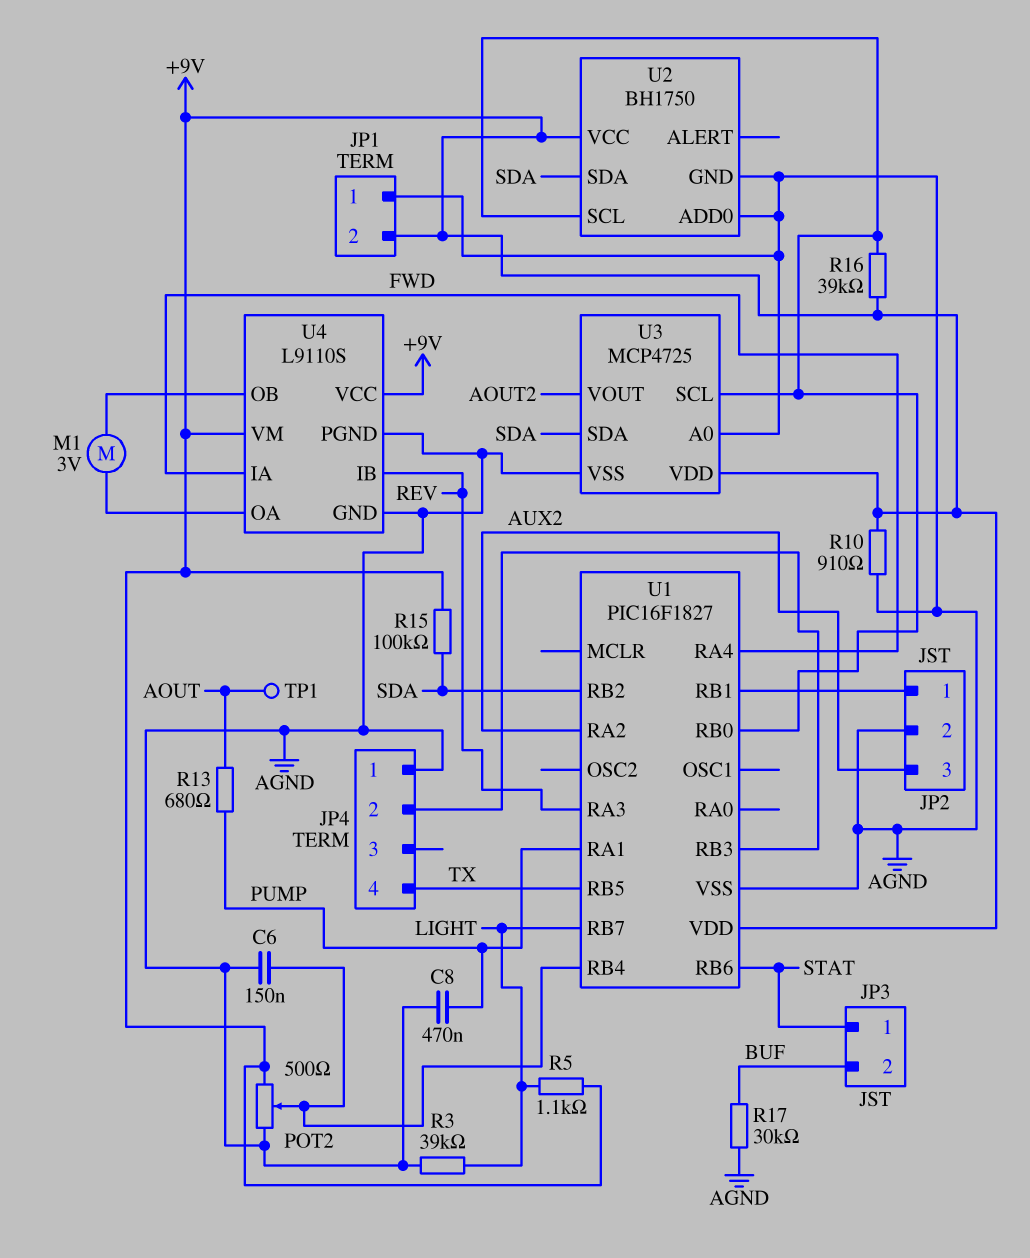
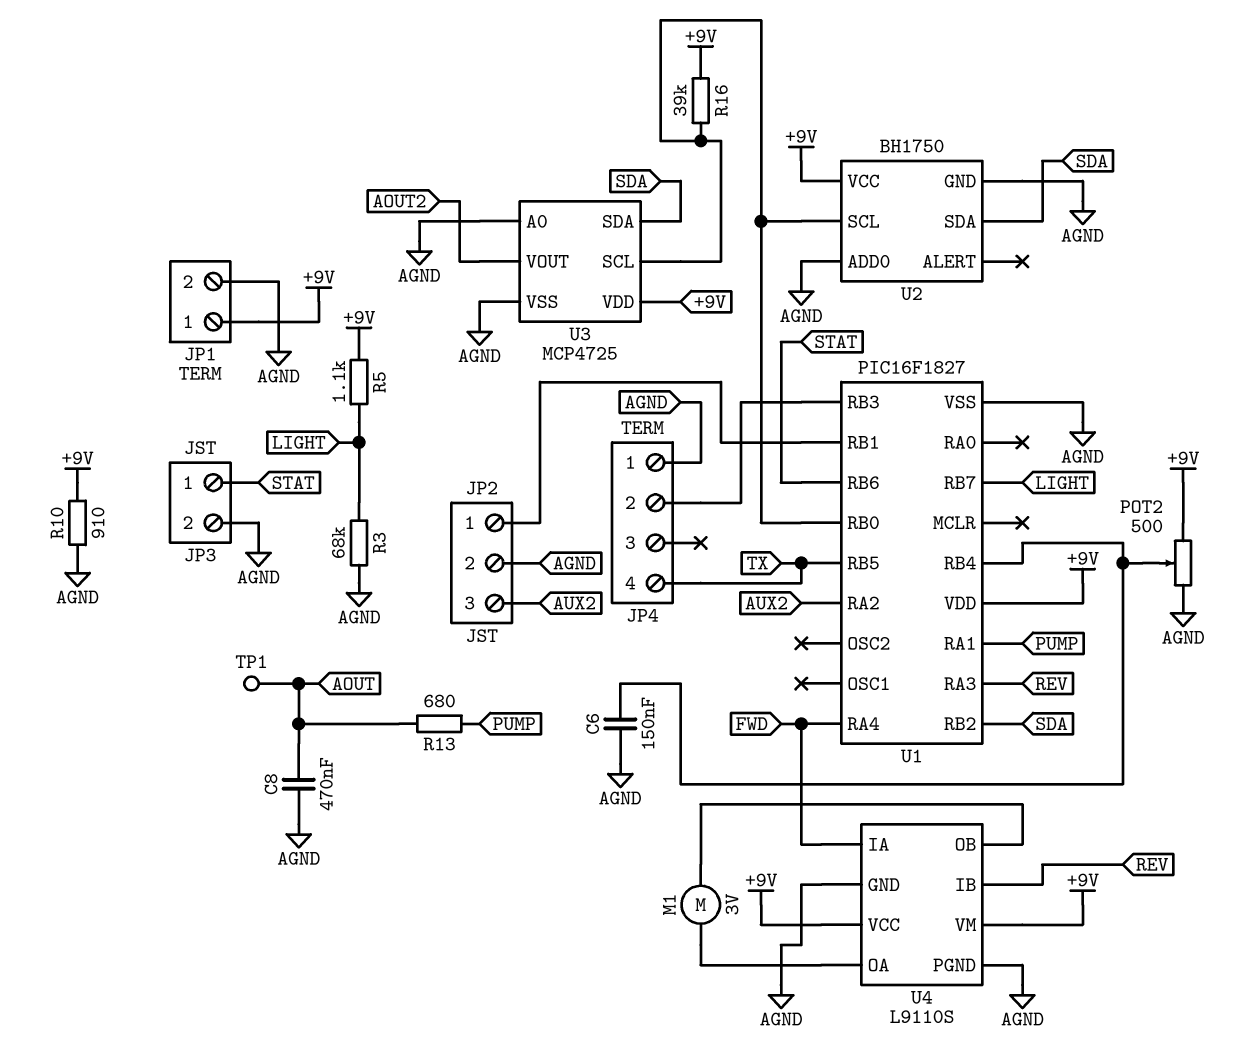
C8: 470nF (AGND, PUMP) -> 470nF (AGND, AOUT)
JP1 pin 1: AGND -> +9V
JP1 pin 2: +9V -> AGND
JP3 pin 2: BUF -> AGND
R3: 39k (AGND, LIGHT) -> 68k (AGND, LIGHT)
R15: 100k (+9V, SDA) -> none
R17: 30k (AGND, BUF) -> none

